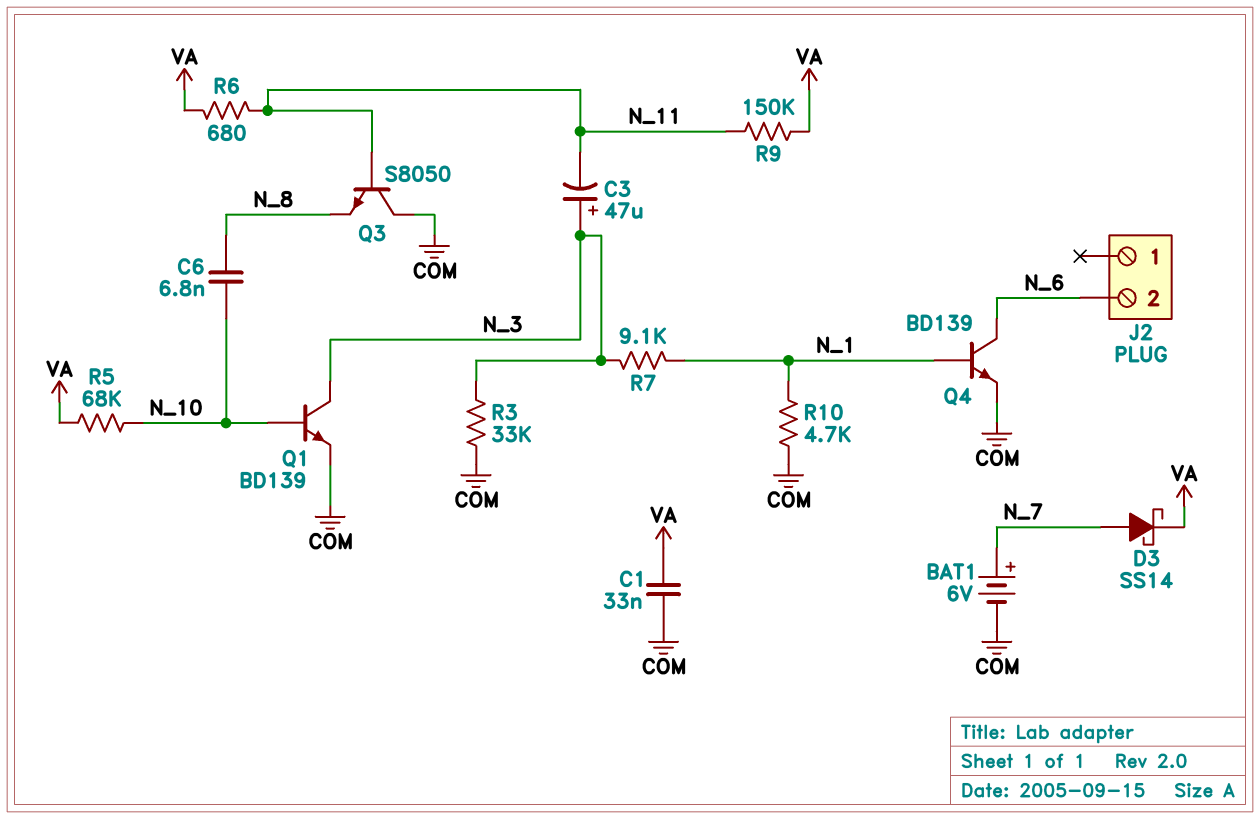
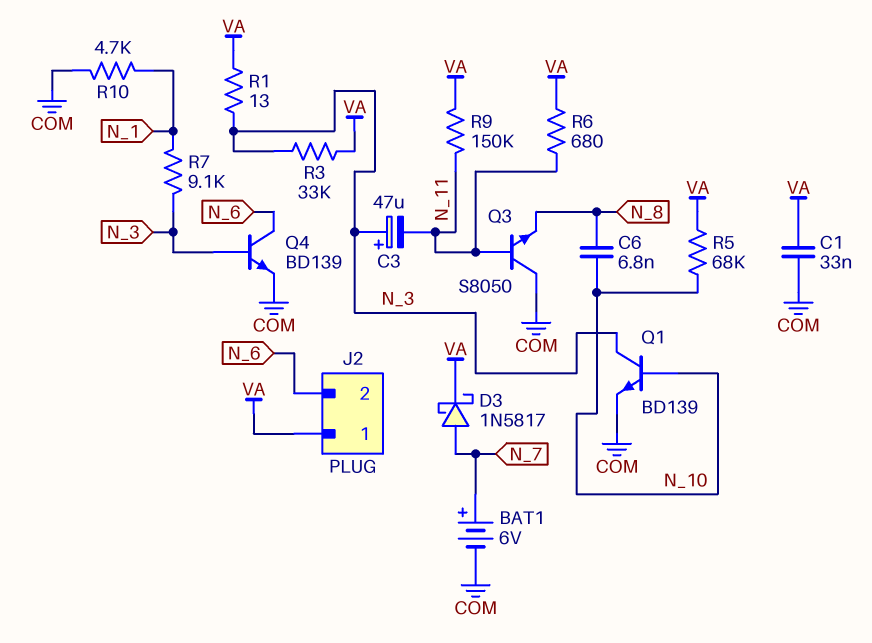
D3: schottky SS14 (A N_7, K VA) -> schottky 1N5817 (A N_7, K VA)
J2 pin 1: none -> VA
Q4: NPN BD139 (B N_1, C N_6, E COM) -> NPN BD139 (B N_3, C N_6, E COM)
R1: none -> 13 (N_3, VA)
R3: 33k (COM, N_3) -> 33k (N_3, VA)

